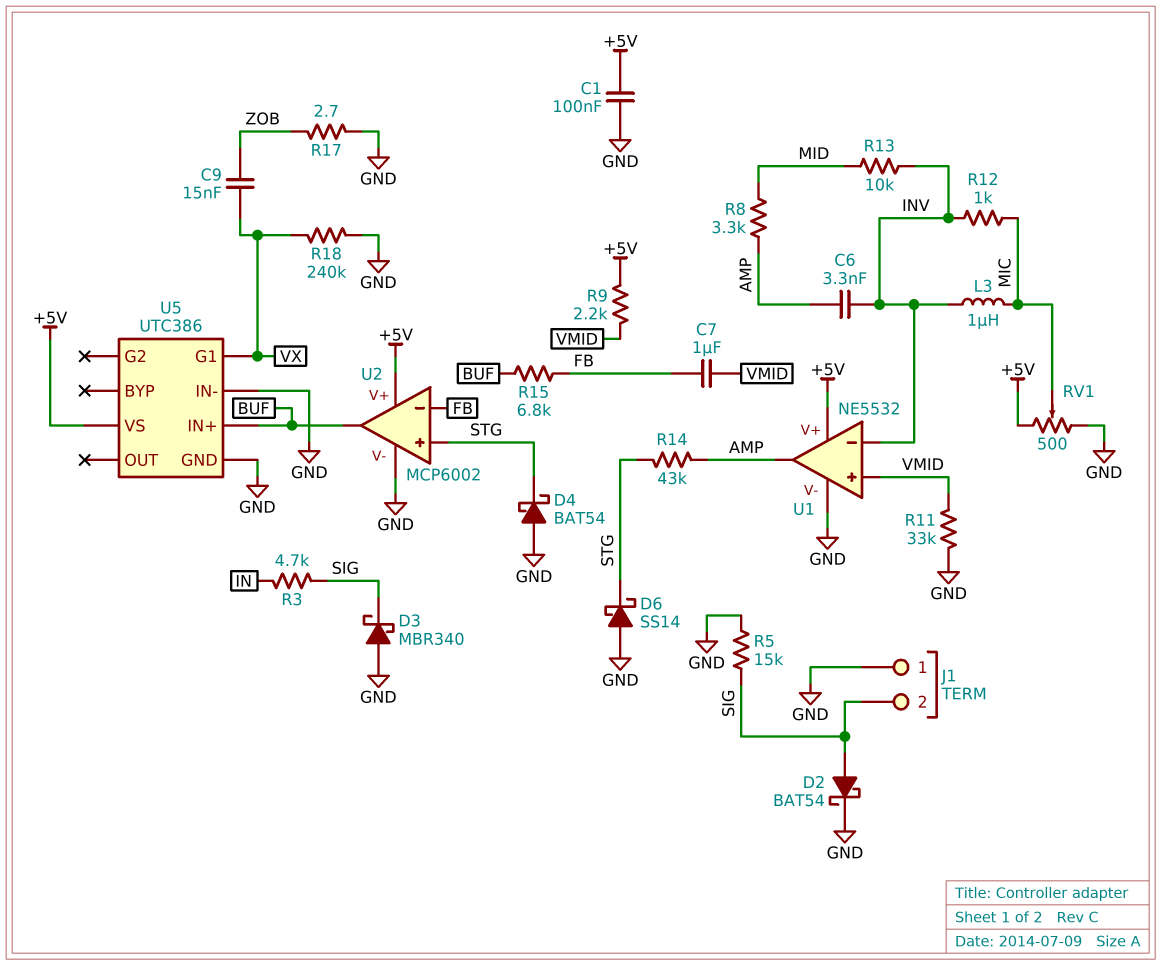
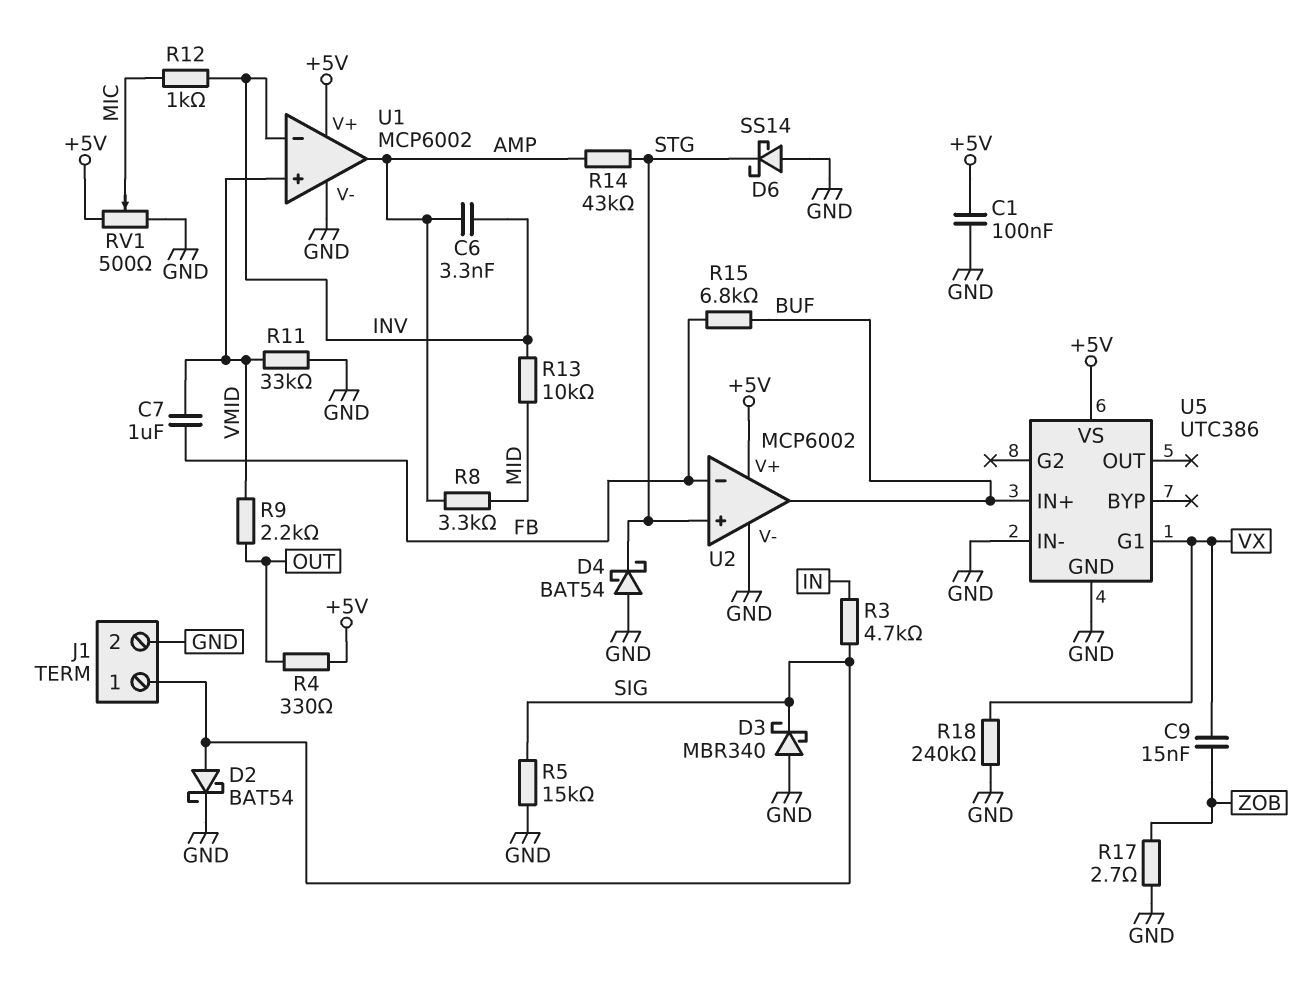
J1 pin 1: GND -> SIG
J1 pin 2: SIG -> GND
L3: 1uH (INV, MIC) -> none
R4: none -> 330 (+5V, OUT)
R9: 2.2k (+5V, VMID) -> 2.2k (OUT, VMID)
U1: NE5532 -> MCP6002

